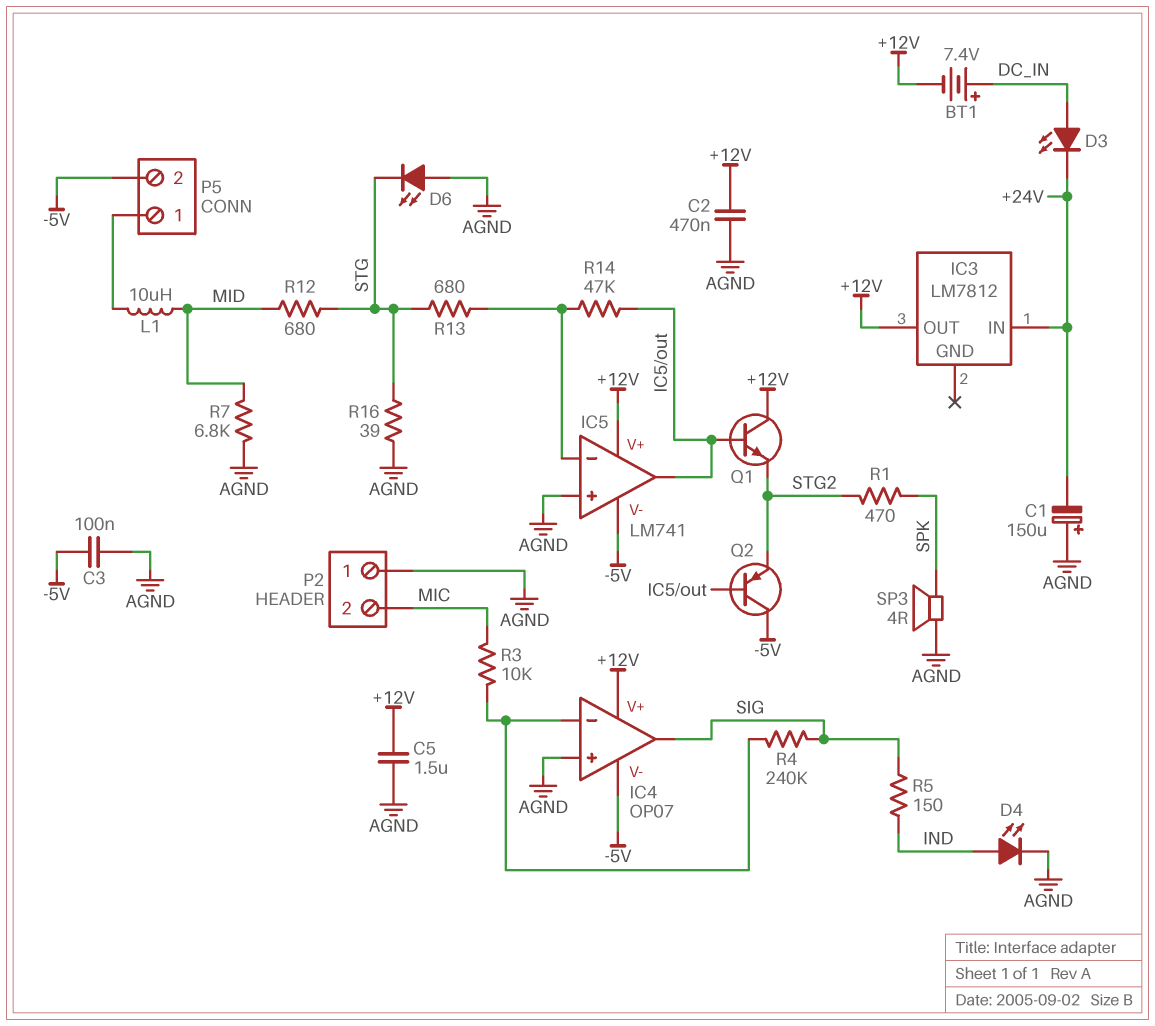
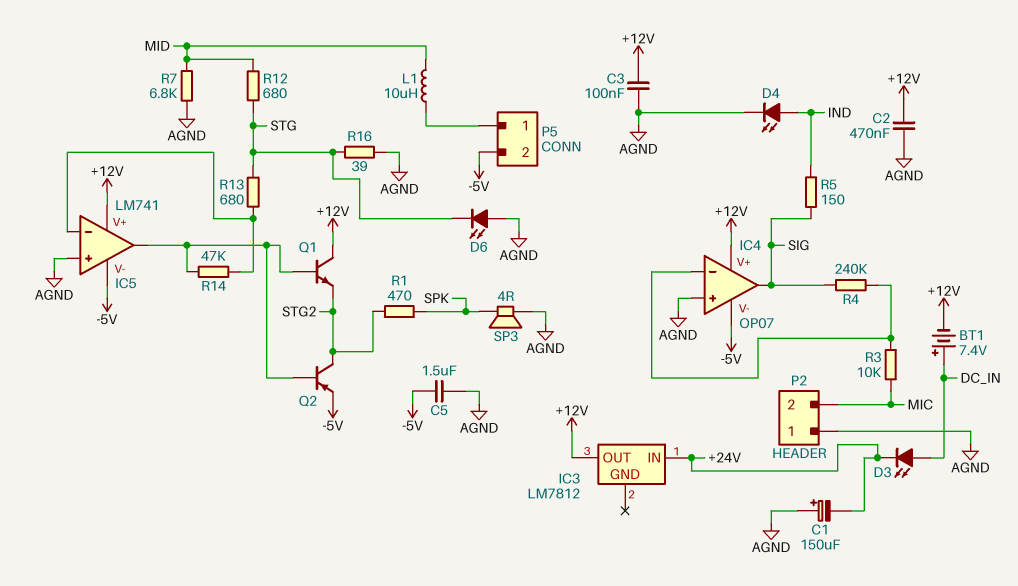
C3: 100nF (-5V, AGND) -> 100nF (+12V, AGND)
C5: 1.5uF (+12V, AGND) -> 1.5uF (-5V, AGND)
Q2: PNP (B IC5/out, C -5V, E STG2) -> PNP (B IC5/out, C STG2, E -5V)

